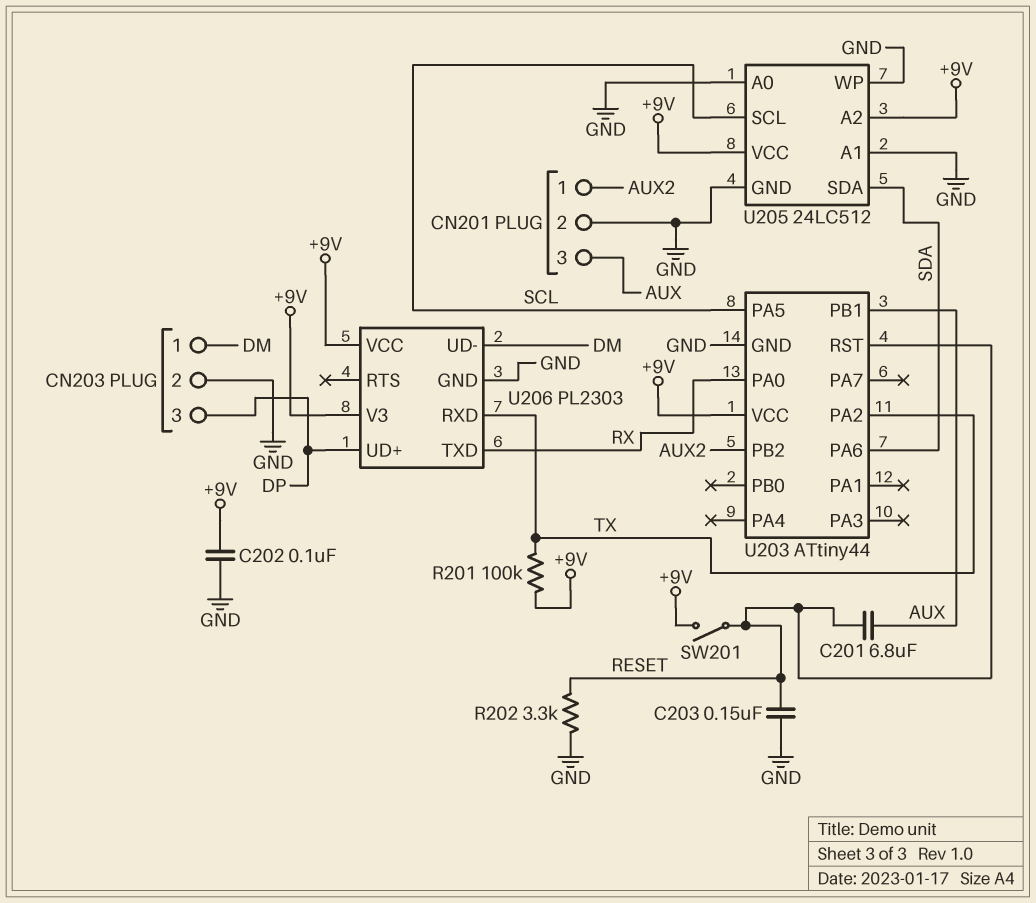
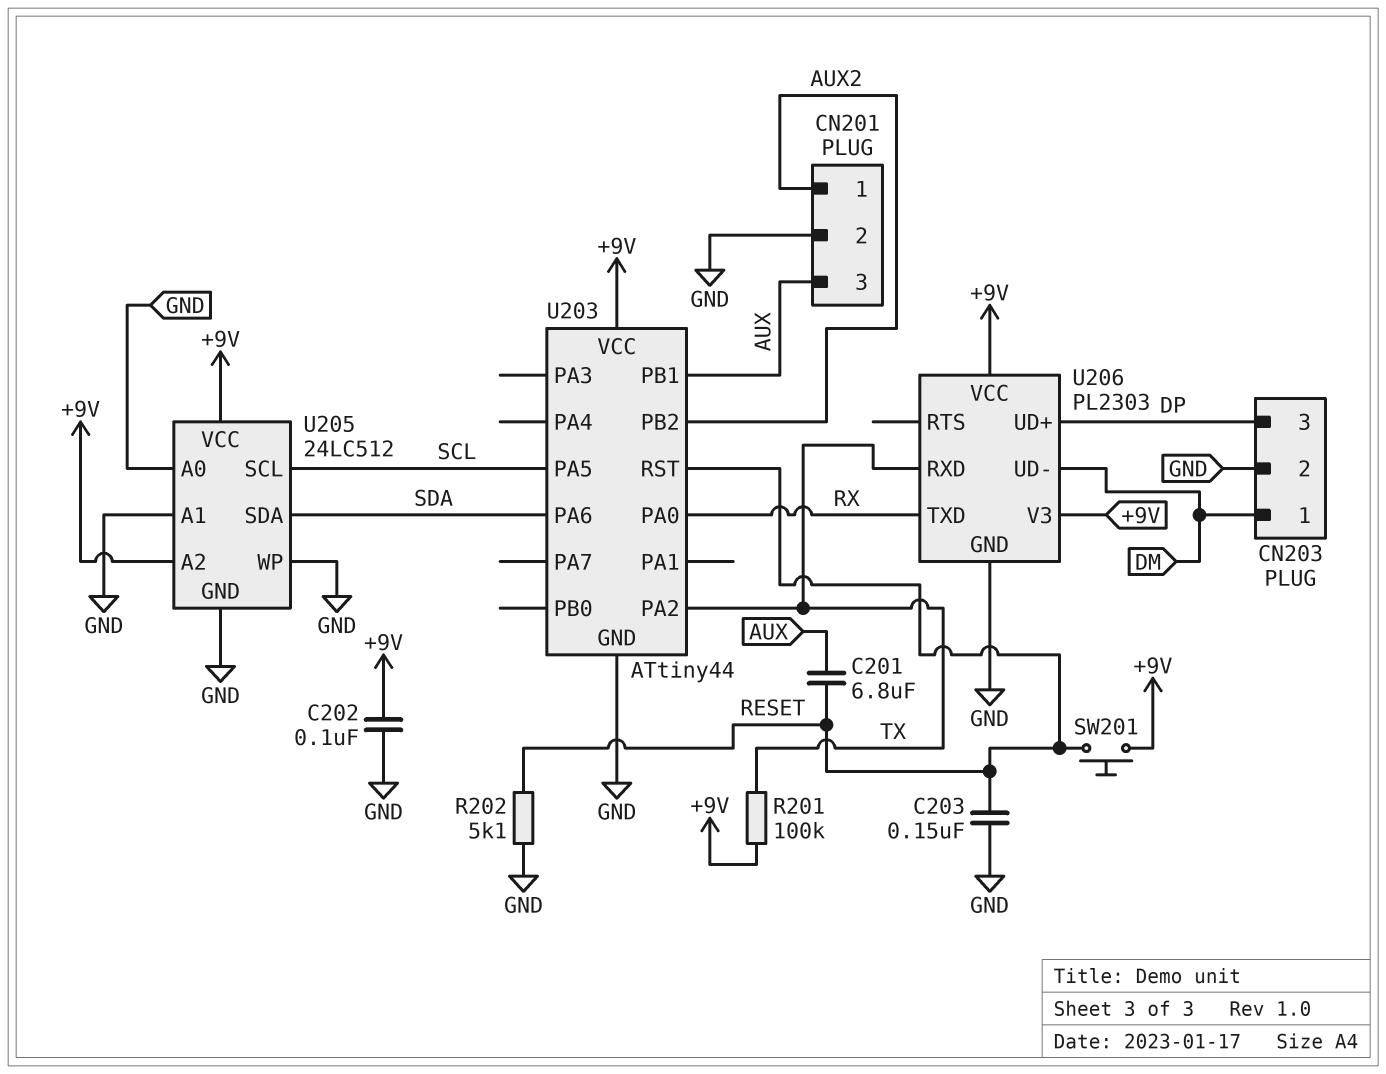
R202: 3.3k (GND, RESET) -> 5.1k (GND, RESET)
SW201: switch (+9V, RESET) -> button (+9V, RESET)

